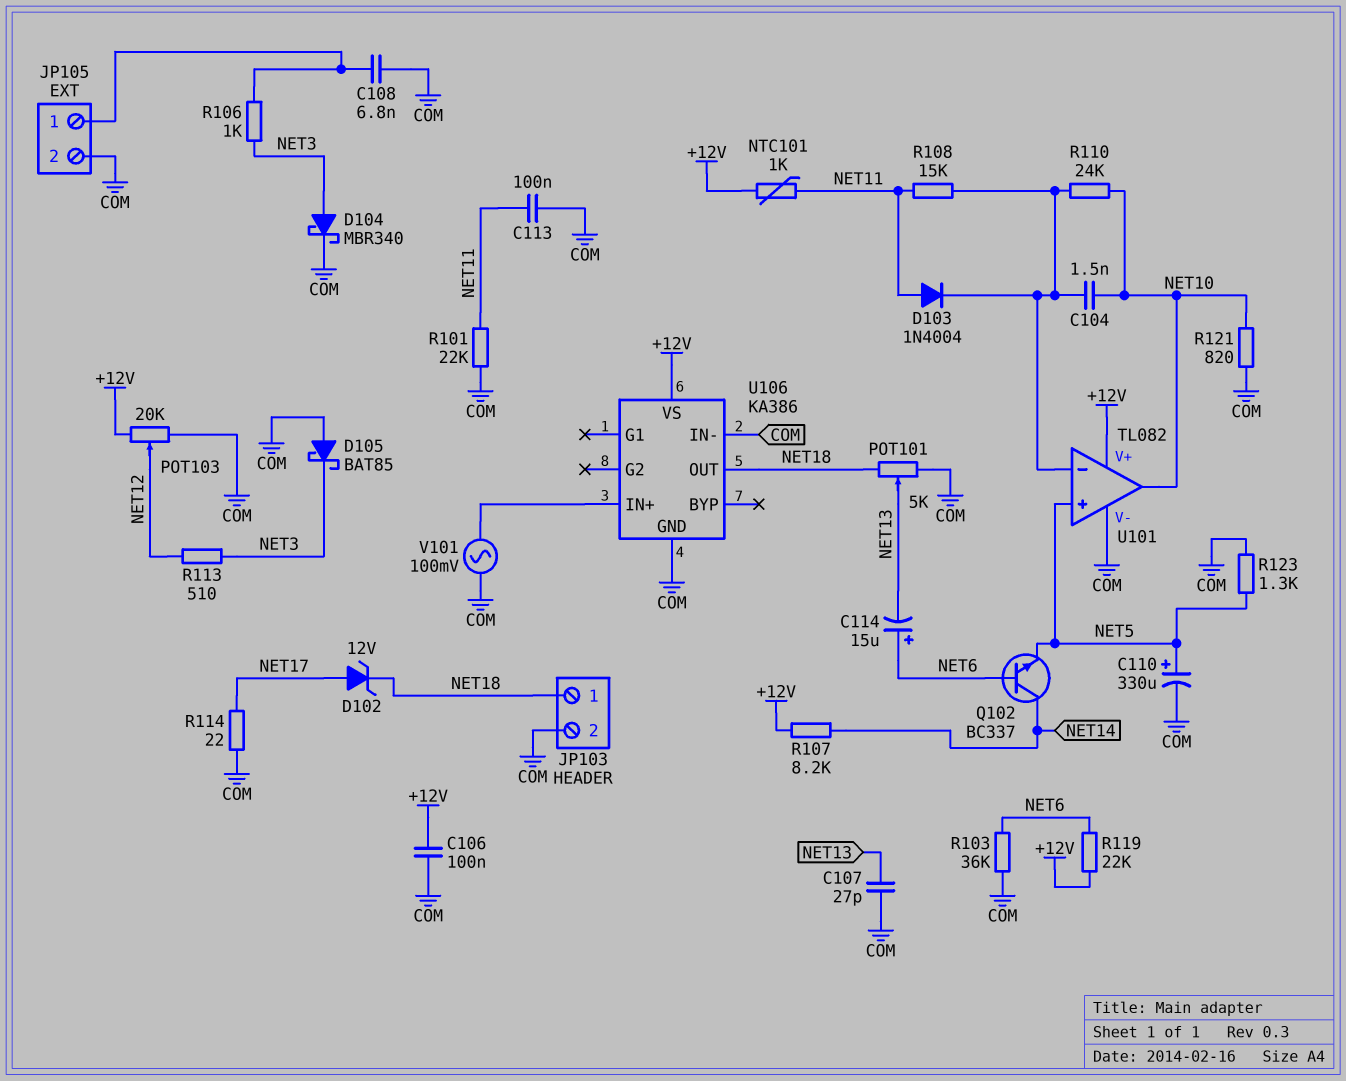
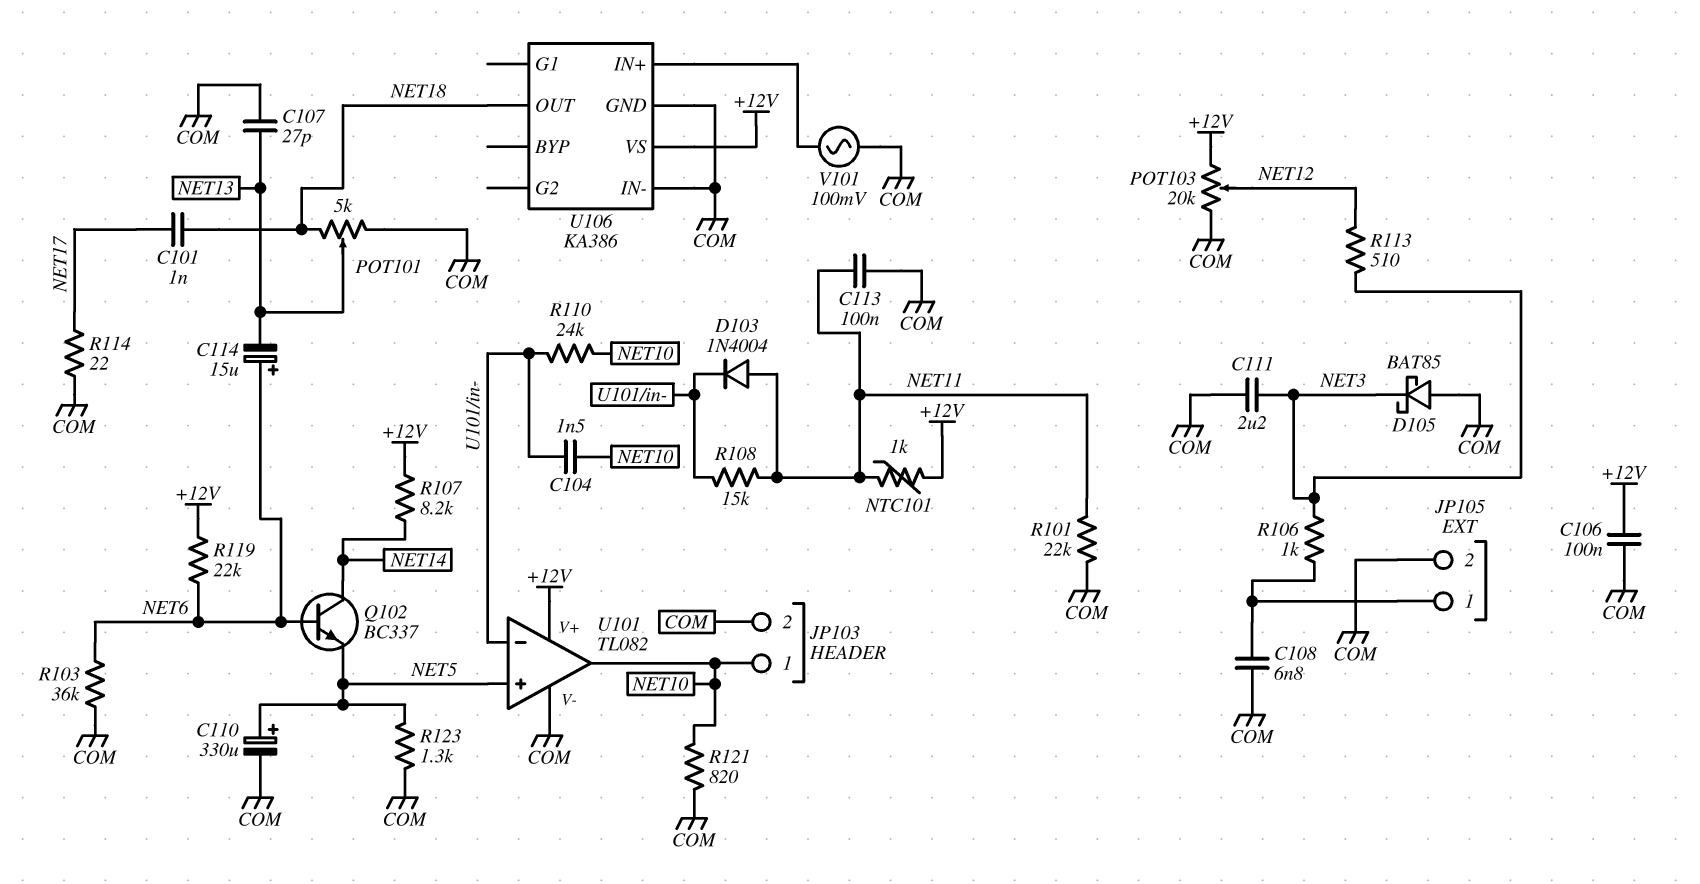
C101: none -> 1nF (NET17, NET18)
C111: none -> 2.2uF (COM, NET3)
D102: zener 12V (A NET17, K NET18) -> none
D104: schottky MBR340 (A NET3, K COM) -> none
JP103 pin 1: NET18 -> NET10

